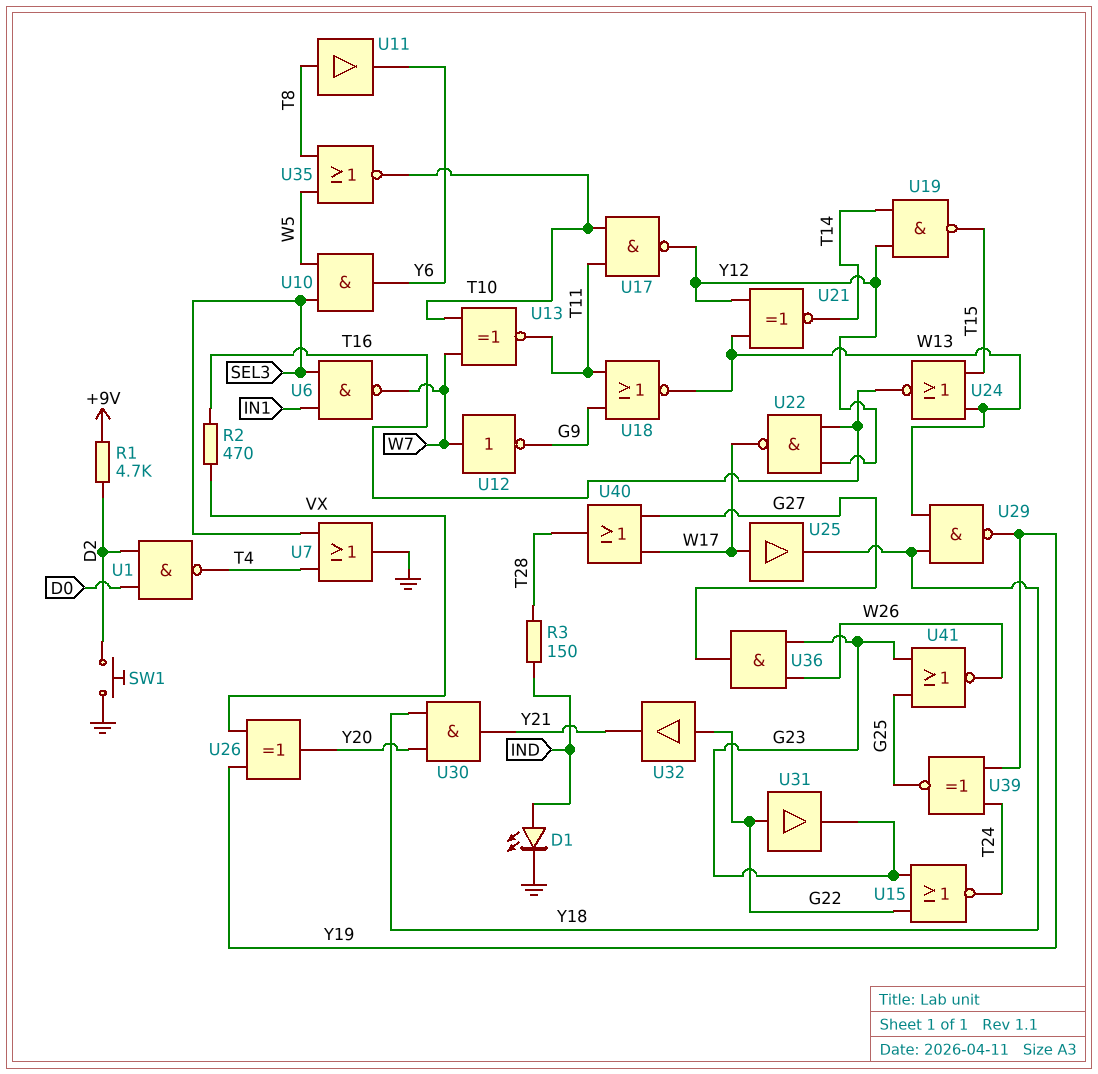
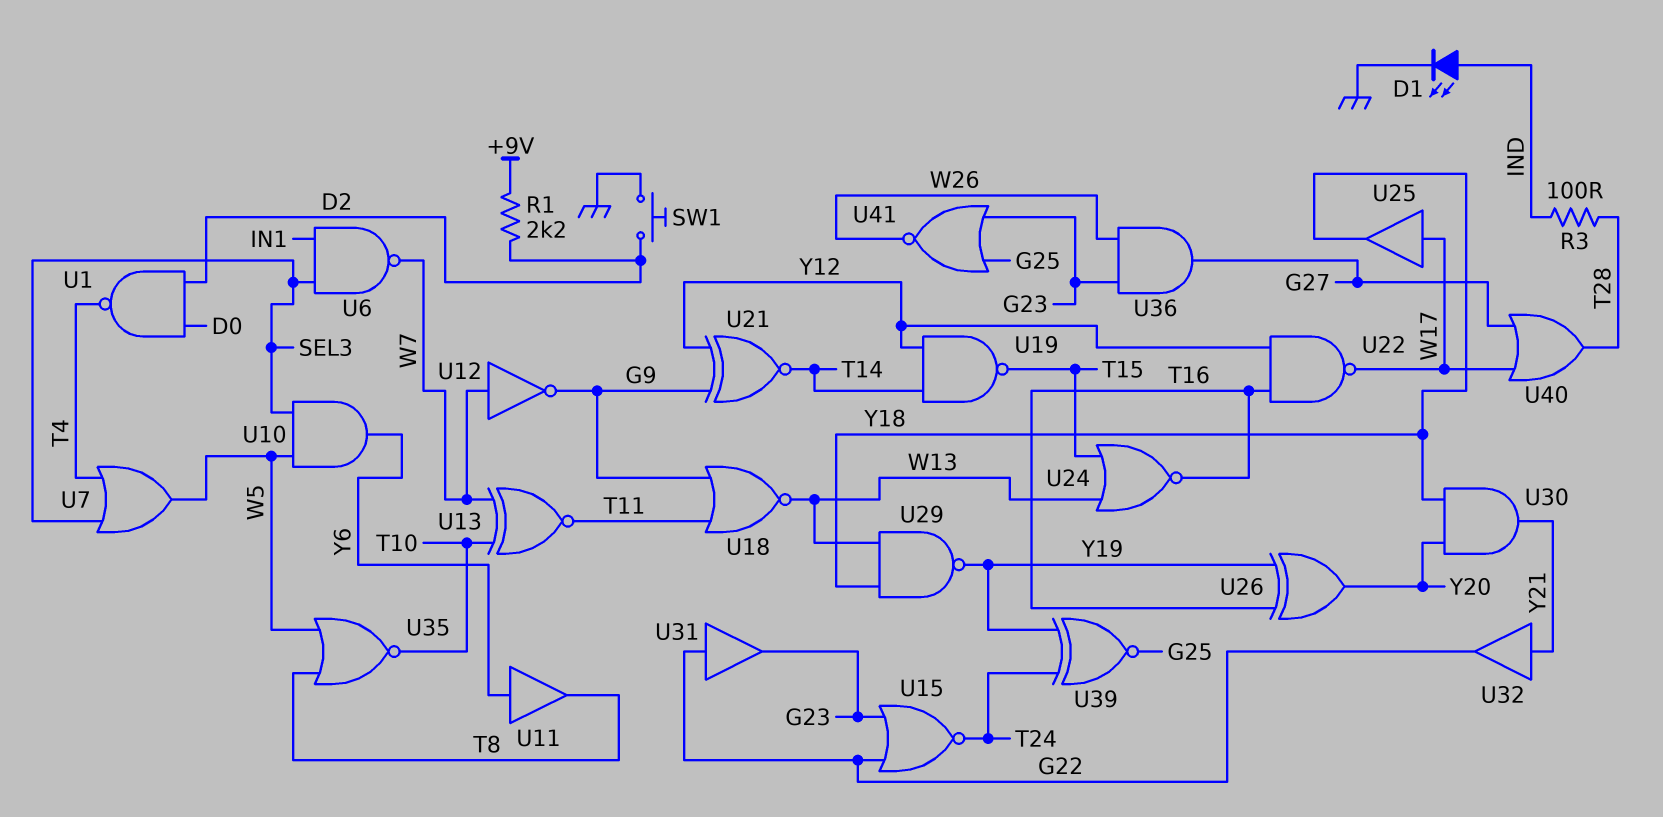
R1: 4.7k (+9V, D2) -> 2.2k (+9V, D2)
R2: 470 (T16, VX) -> none
R3: 150 (IND, T28) -> 100 (IND, T28)
U7: OR (in SEL3, in T4, out GND) -> OR (in SEL3, in T4, out W5)
U11: buffer (in T8, out Y6) -> buffer (in Y6, out T8)
U17: NAND (in T10, in T11, out Y12) -> none
U21: XNOR (in W13, in Y12, out T14) -> XNOR (in G9, in Y12, out T14)
U26: XOR (in VX, in Y19, out Y20) -> XOR (in T16, in Y19, out Y20)
U32: buffer (in G22, out Y21) -> buffer (in Y21, out G22)

